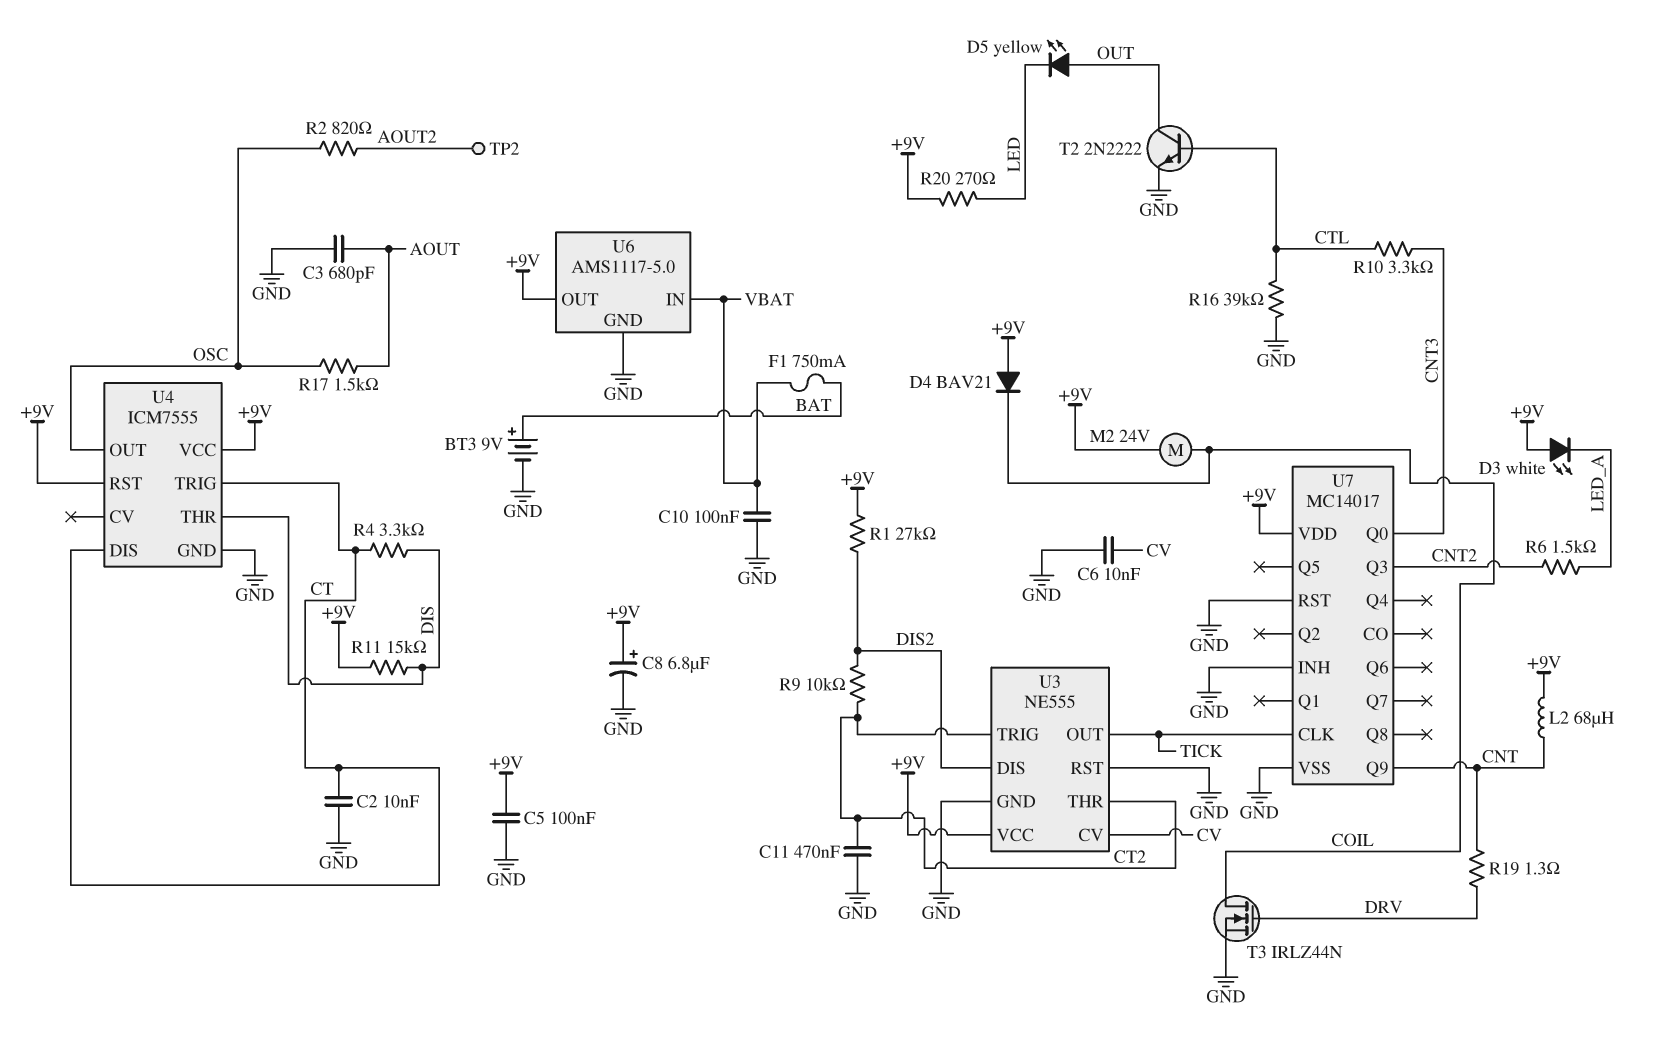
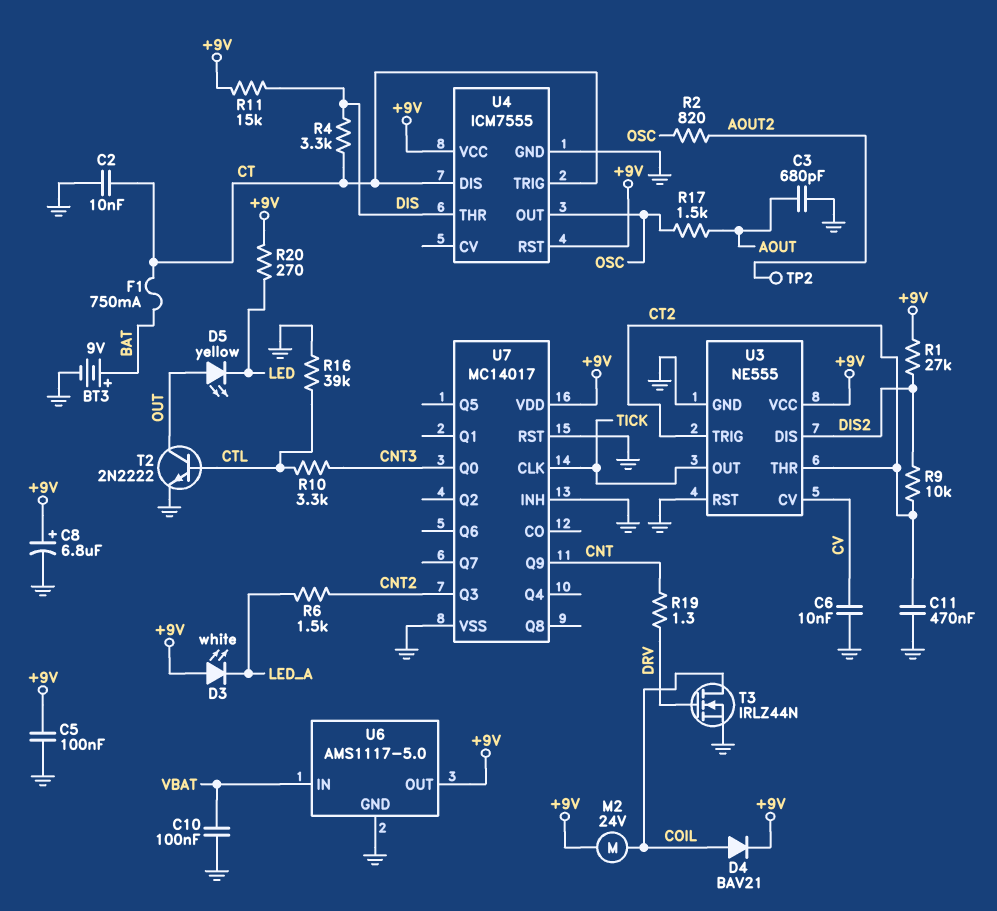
D4: diode BAV21 (A +9V, K COIL) -> diode BAV21 (A COIL, K +9V)
F1: 750mA (BAT, VBAT) -> 750mA (BAT, CT)
L2: 68uH (+9V, CNT) -> none

